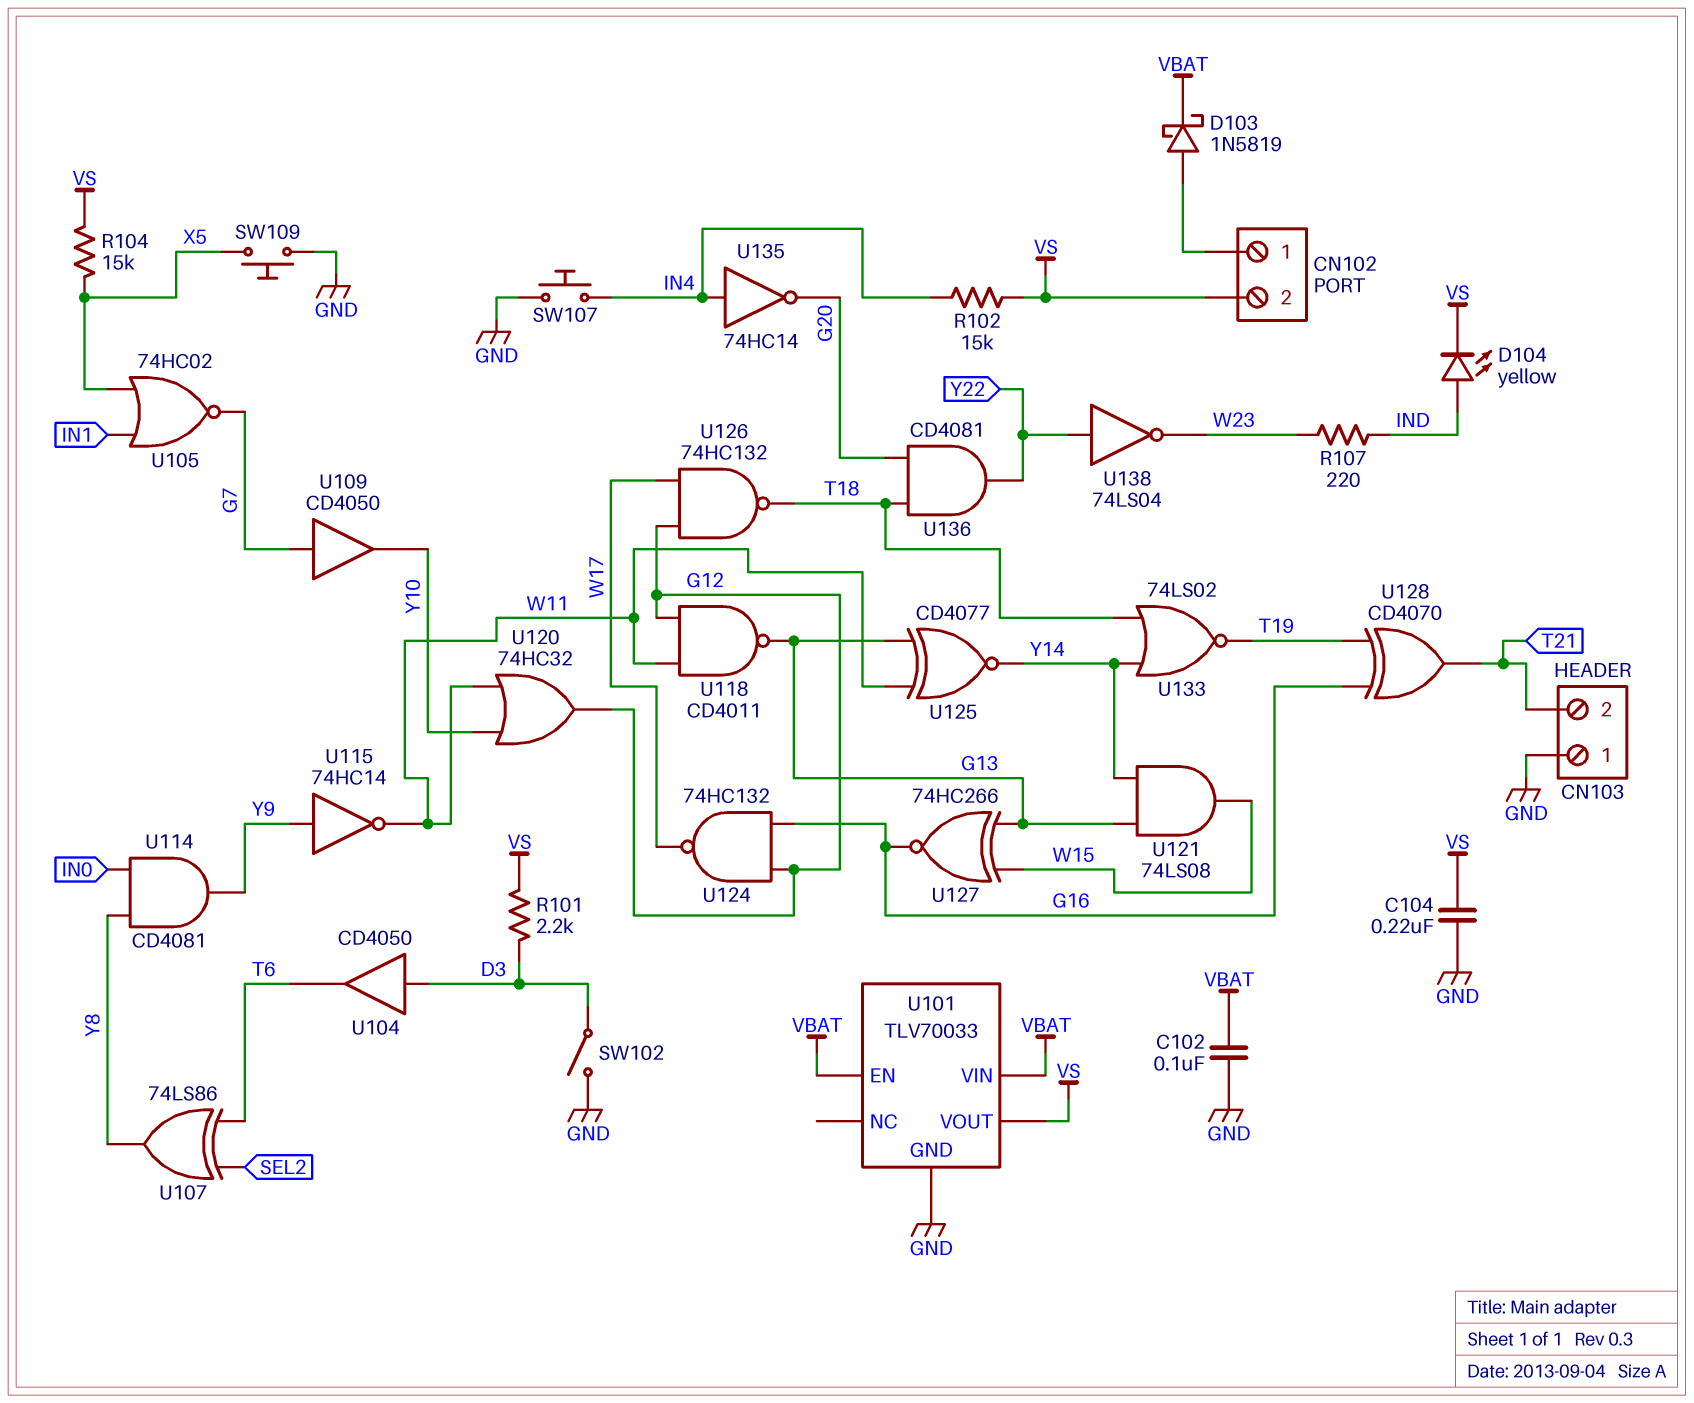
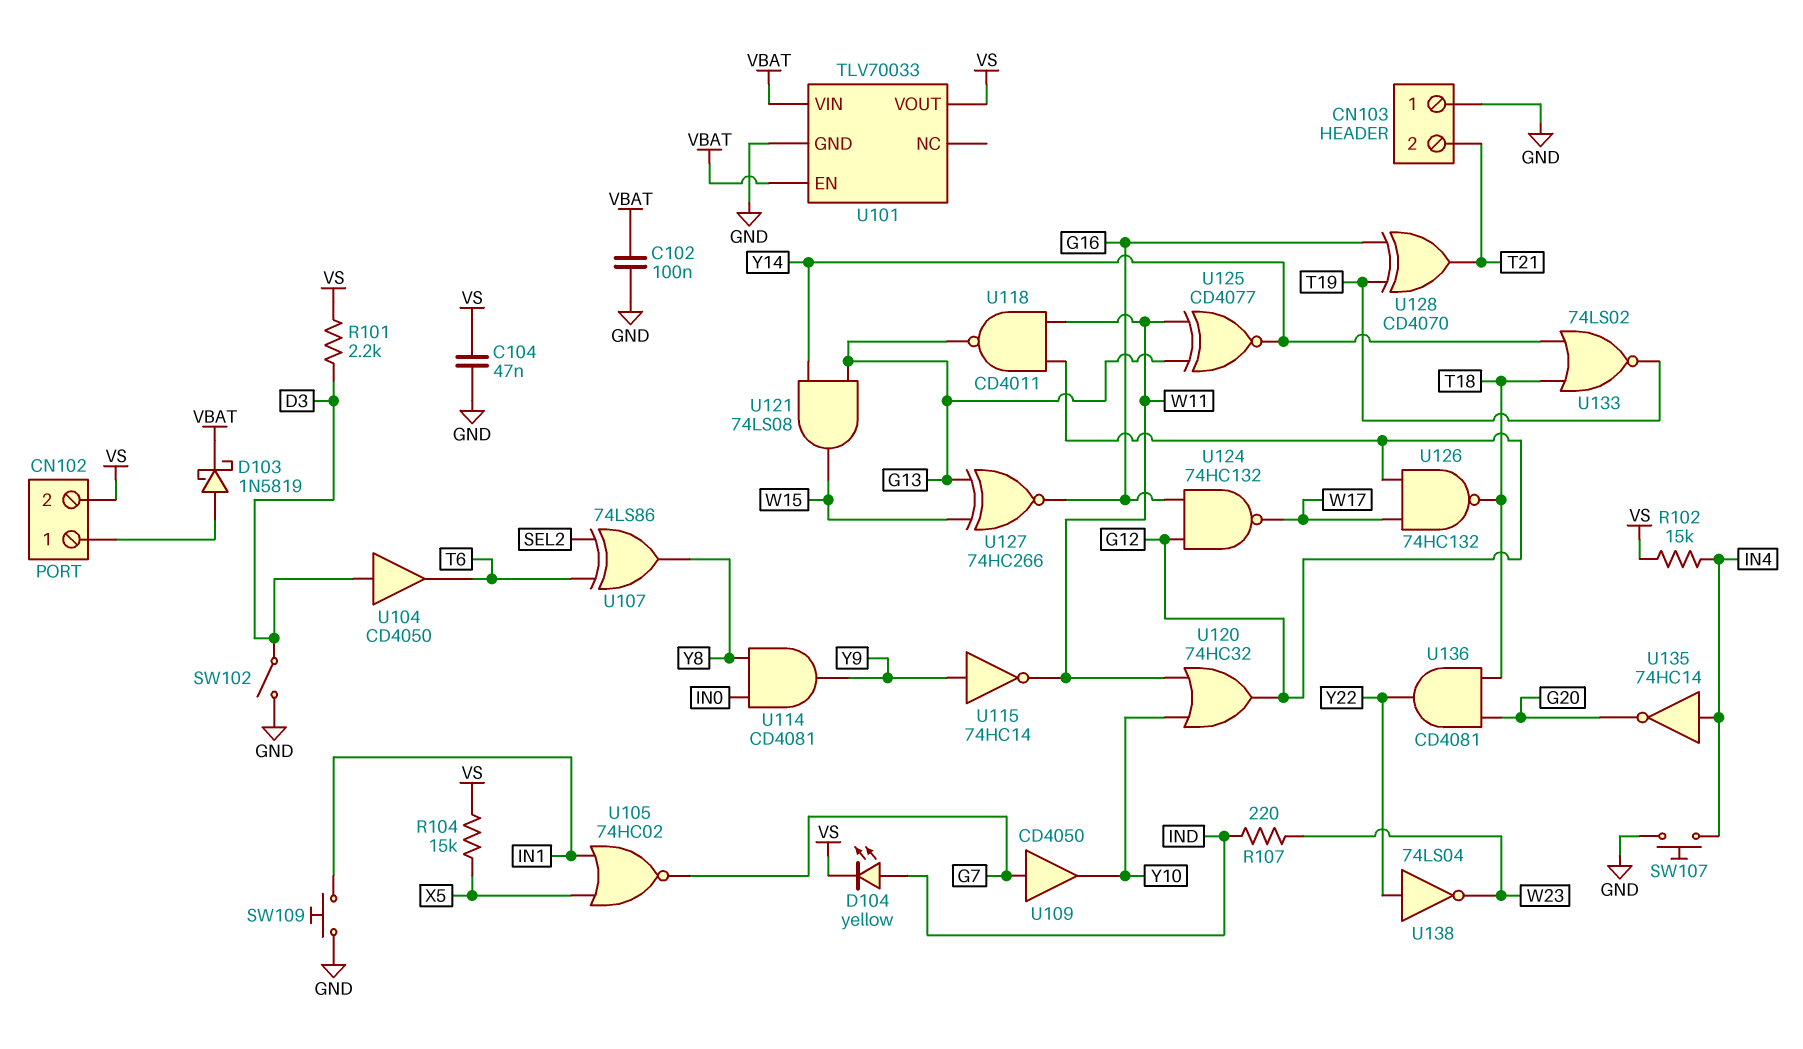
C104: 220nF (GND, VS) -> 47nF (GND, VS)
SW109: button (GND, X5) -> button (GND, IN1)

